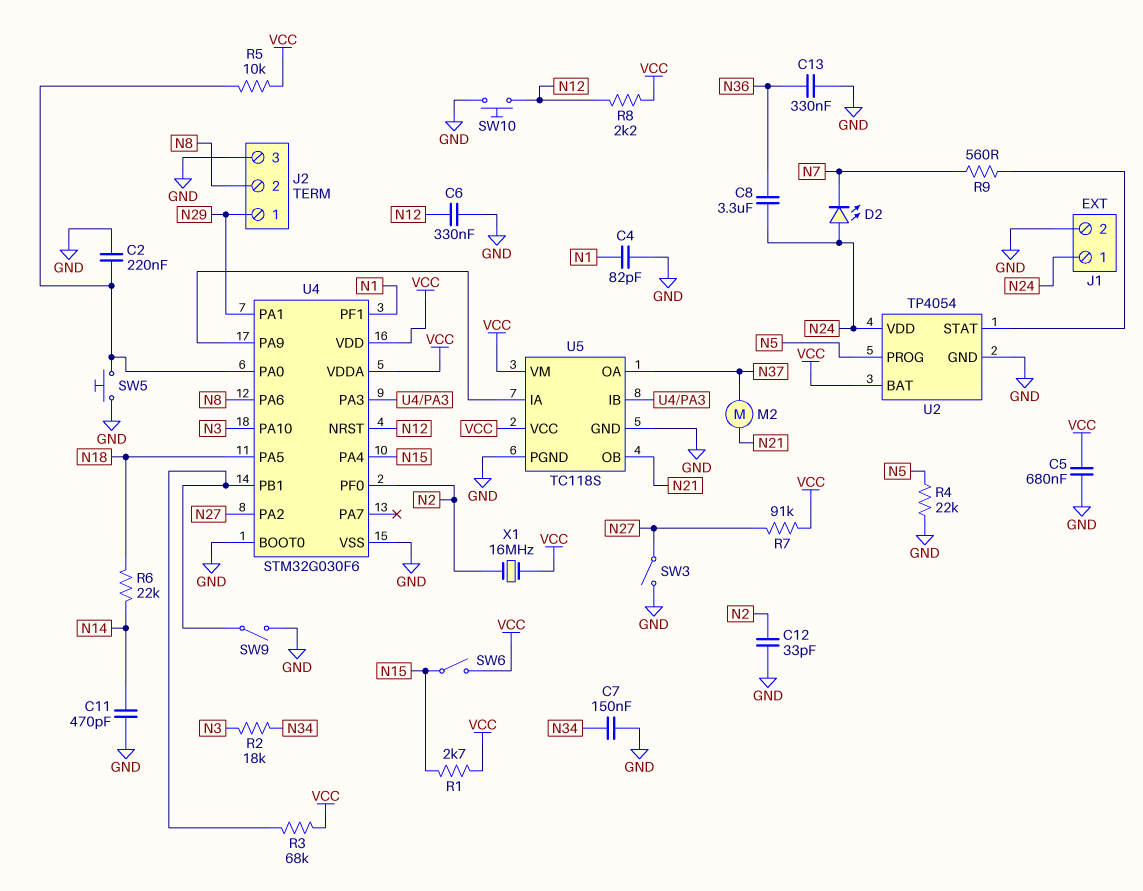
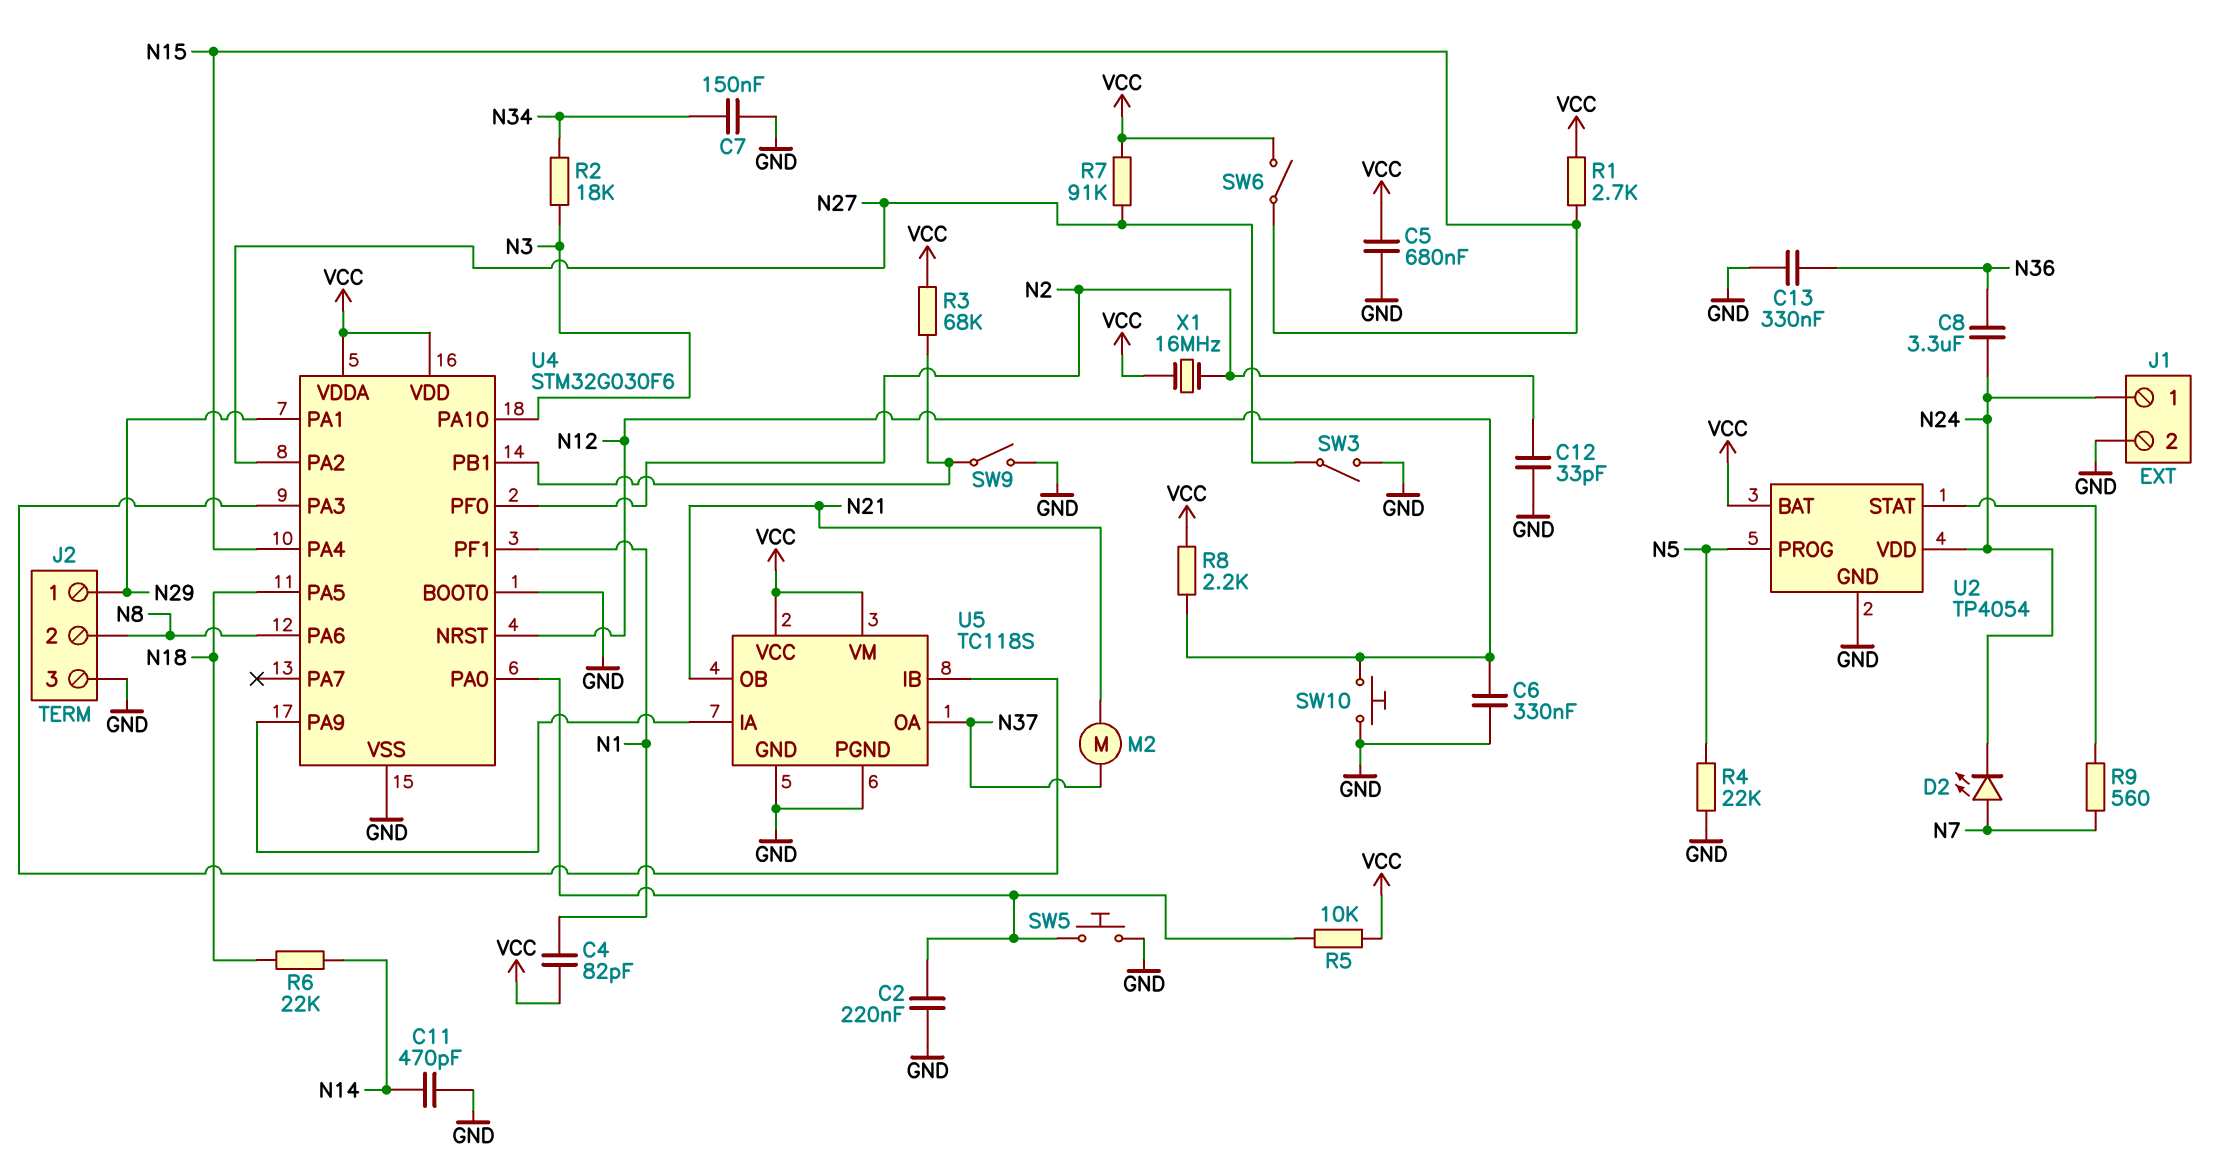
C4: 82pF (GND, N1) -> 82pF (N1, VCC)
D2: LED (A N24, K N7) -> LED (A N7, K N24)

